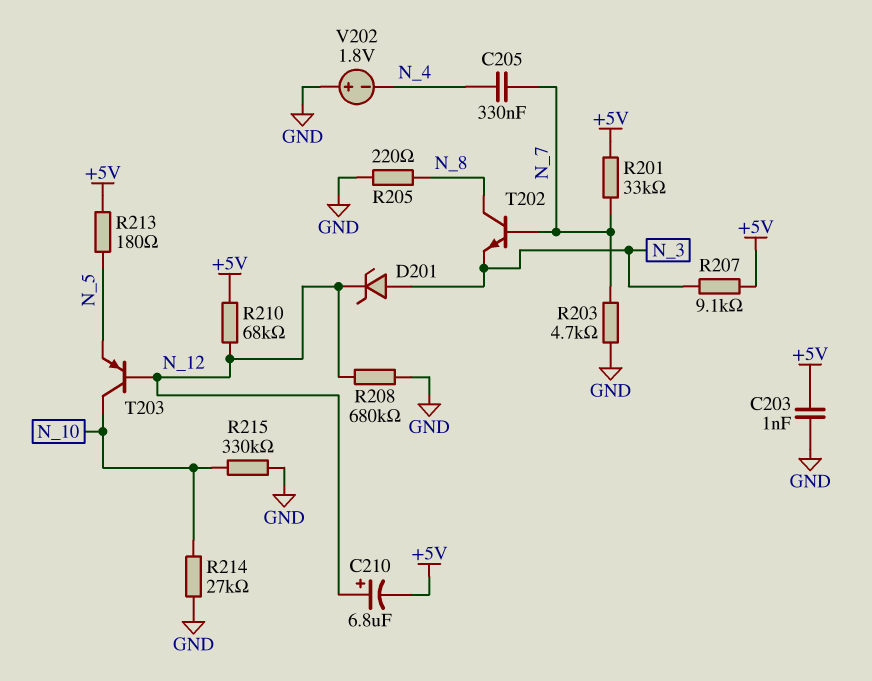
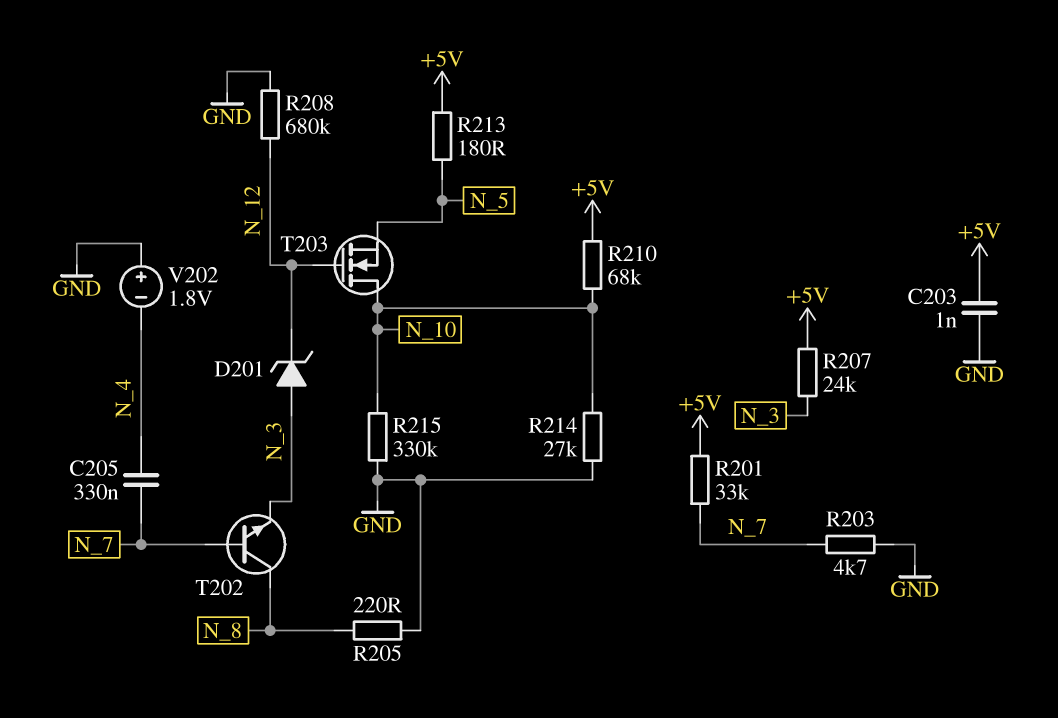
C210: 6.8uF (plus N_12, minus +5V) -> none
R207: 9.1k (+5V, N_3) -> 24k (+5V, N_3)
R210: 68k (+5V, N_12) -> 68k (+5V, N_10)
T203: PNP (B N_12, C N_10, E N_5) -> NMOS (G N_12, D N_10, S N_5)

